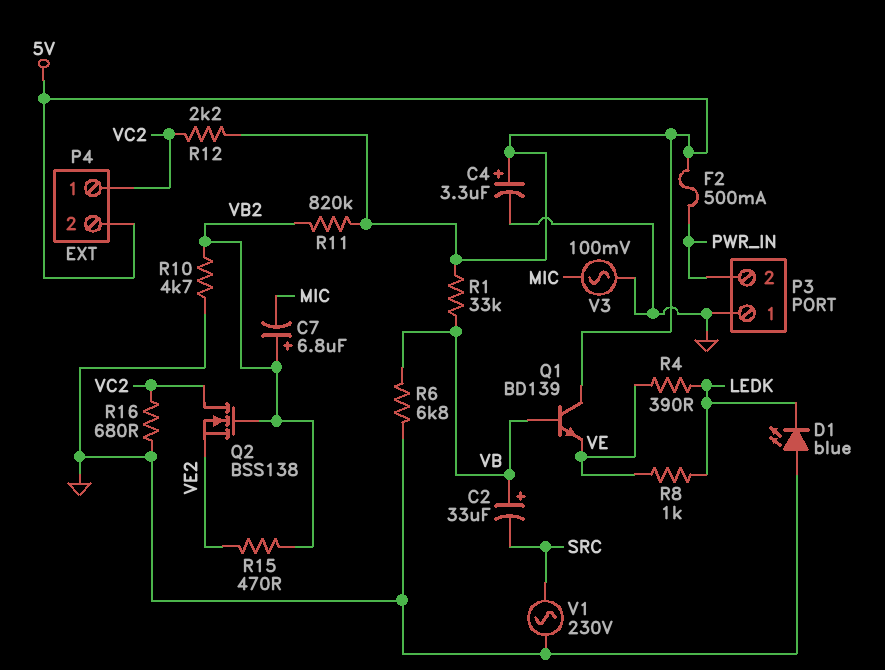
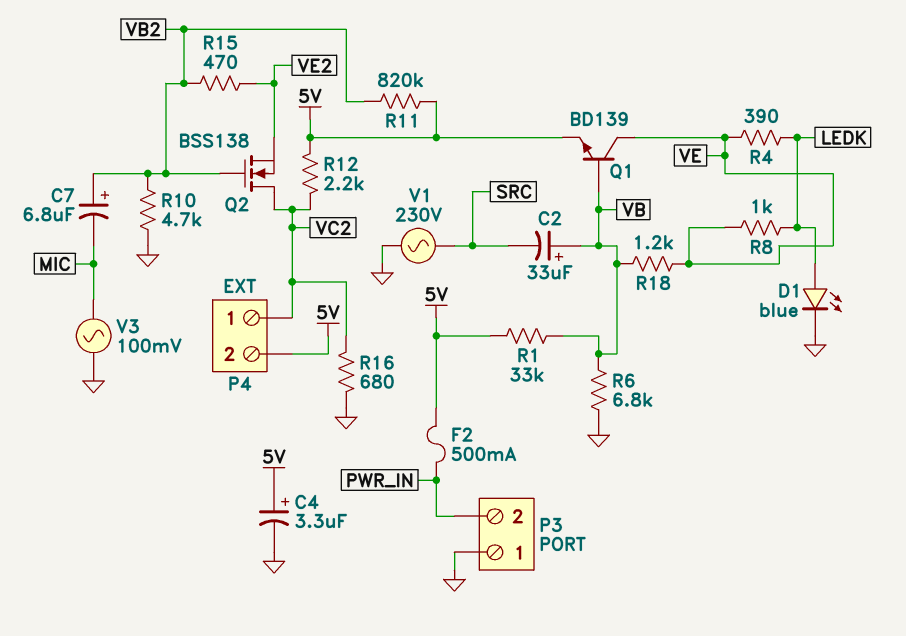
D1: LED blue (A GND, K LEDK) -> LED blue (A LEDK, K GND)
Q1: NPN BD139 (B VB, C 5V, E VE) -> NPN BD139 (B VB, C VE, E 5V)
R18: none -> 1.2k (VB, VE)

